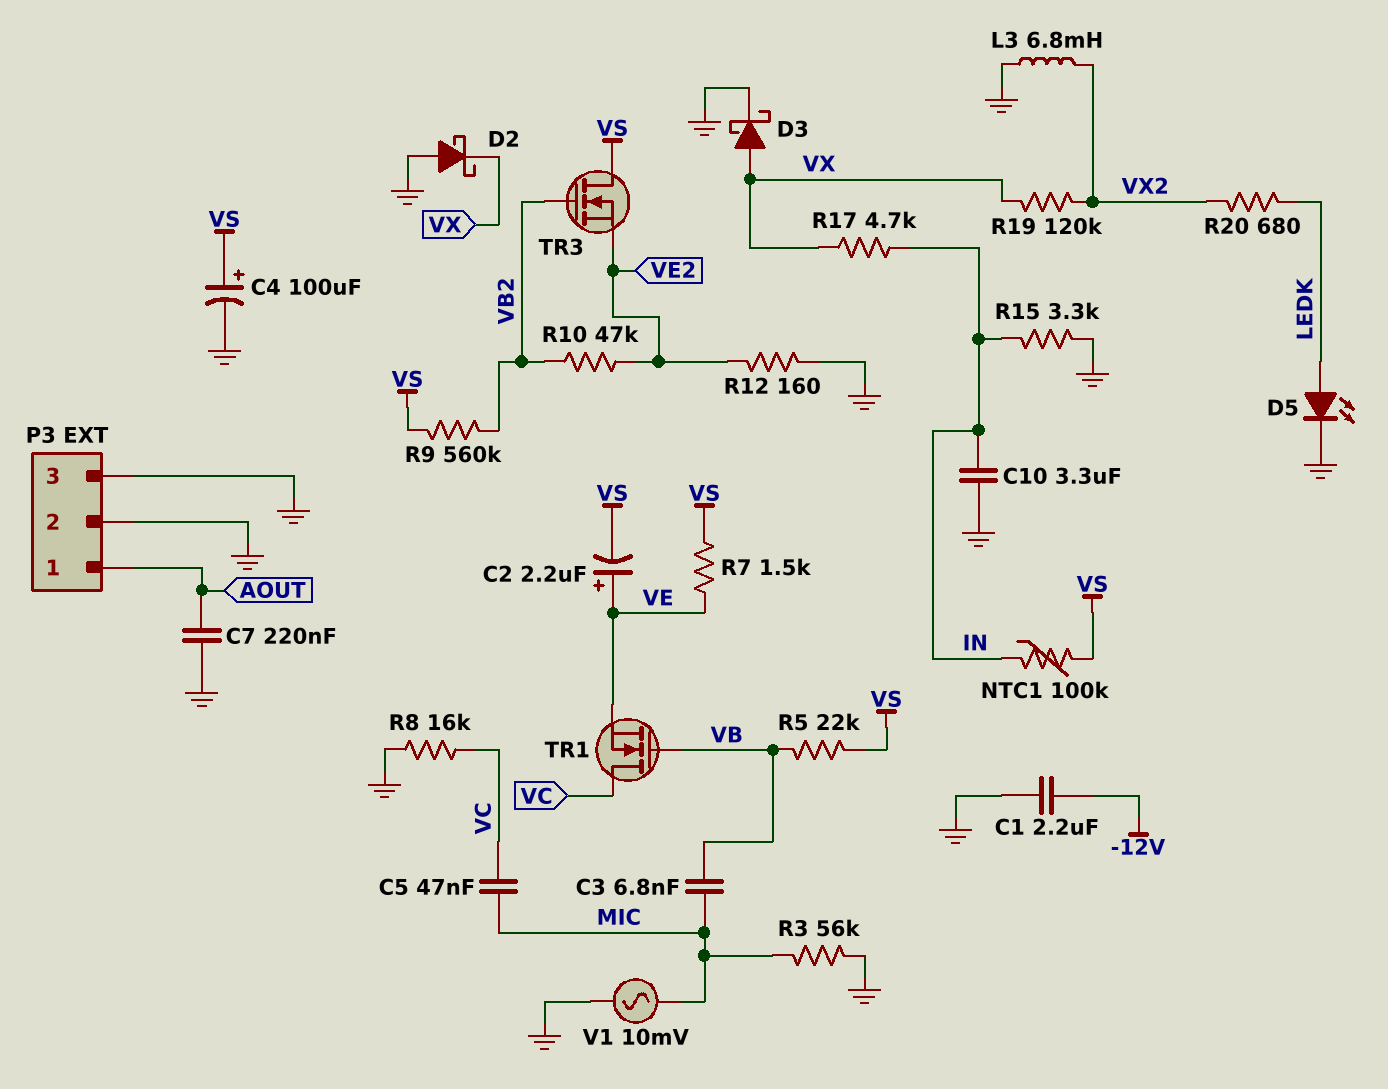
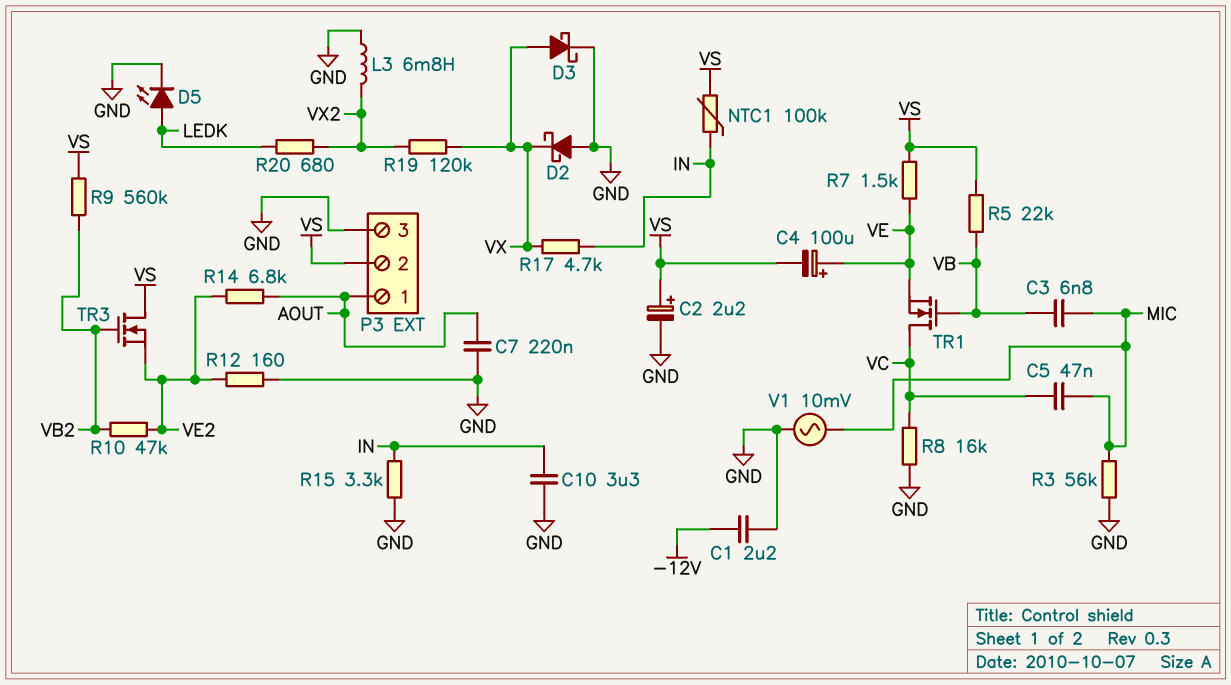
C2: 2.2uF (plus VE, minus VS) -> 2.2uF (plus VS, minus GND)
C4: 100uF (plus VS, minus GND) -> 100uF (plus VE, minus VS)
P3 pin 2: GND -> VS
R14: none -> 6.8k (AOUT, VE2)

